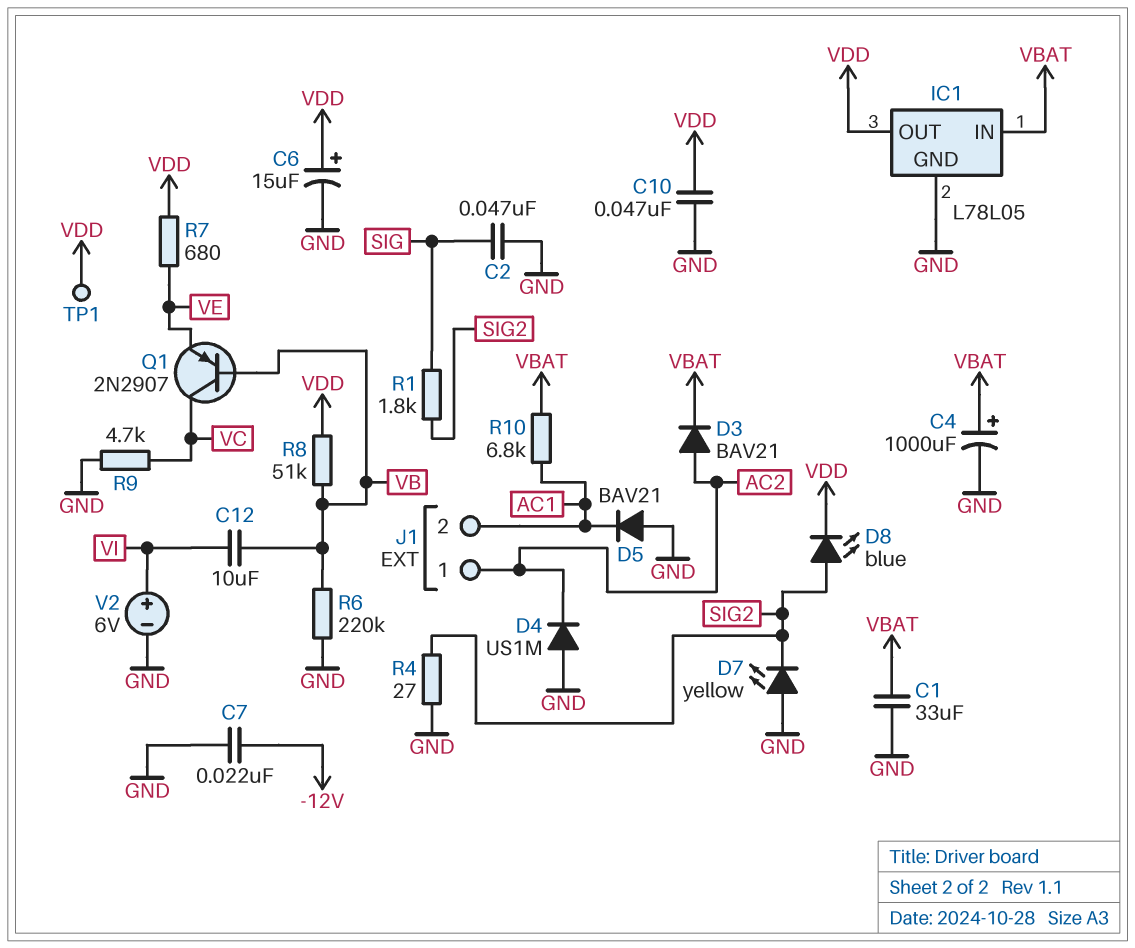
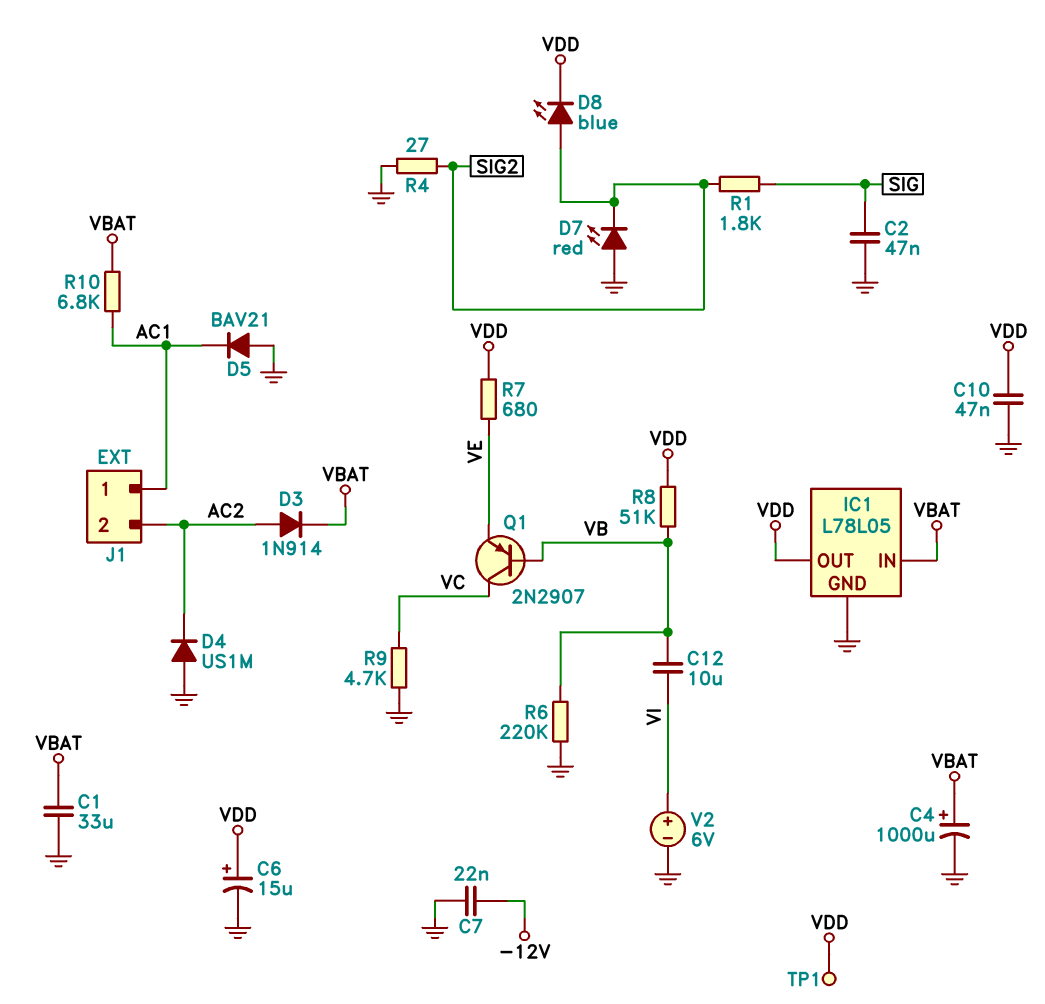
D3: diode BAV21 (A AC2, K VBAT) -> diode 1N914 (A AC2, K VBAT)
D7: LED yellow (A GND, K SIG2) -> LED red (A GND, K SIG2)
J1 pin 1: AC2 -> AC1
J1 pin 2: AC1 -> AC2

